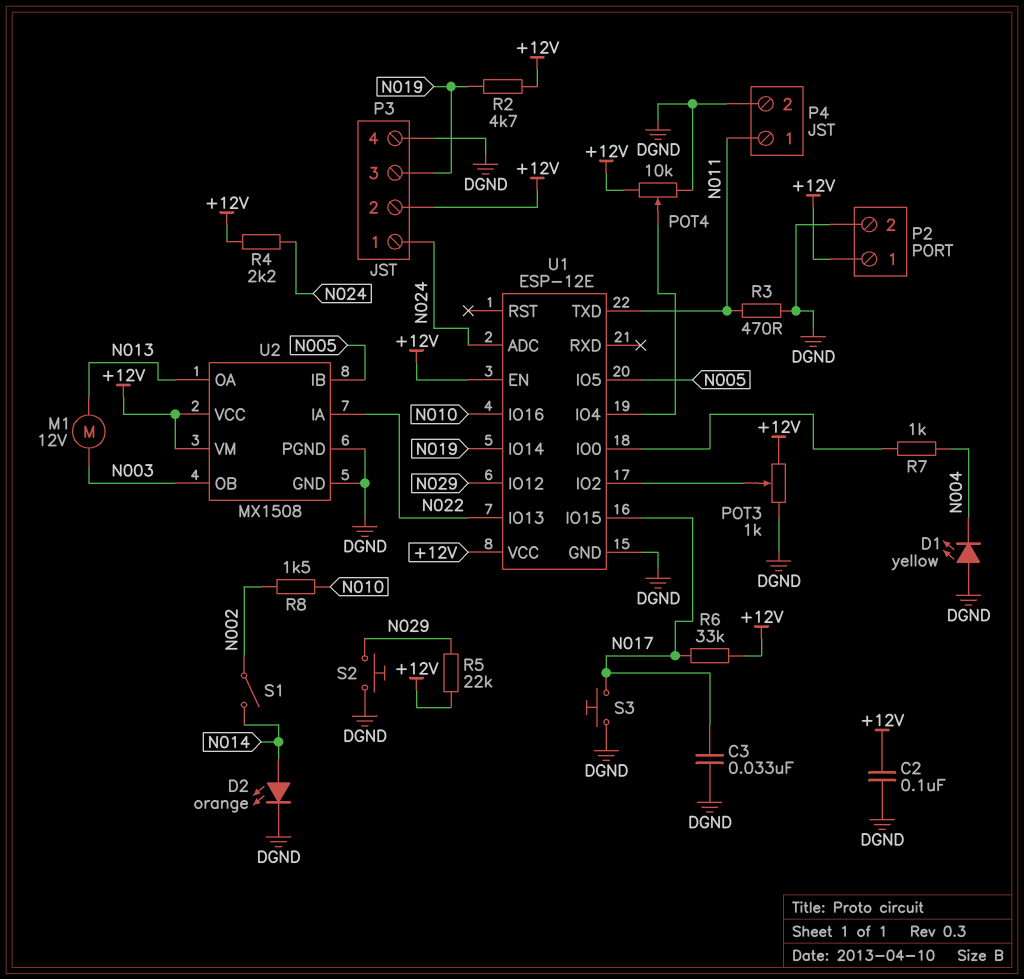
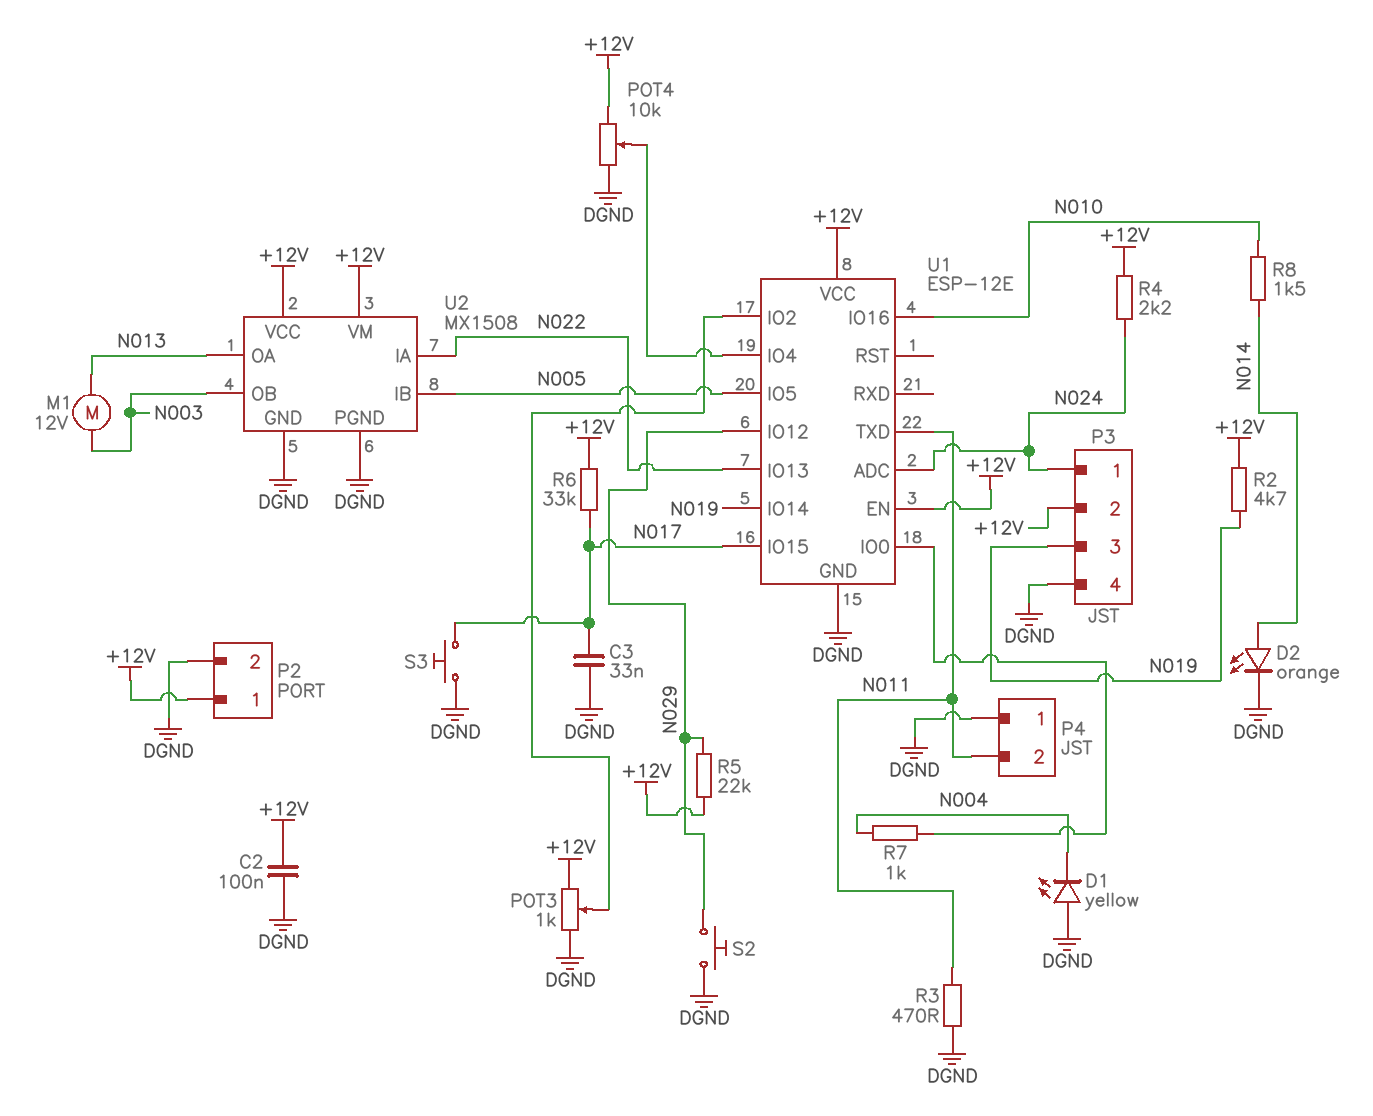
P4 pin 1: N011 -> DGND
P4 pin 2: DGND -> N011
R8: 1.5k (N002, N010) -> 1.5k (N010, N014)
S1: switch (N002, N014) -> none

